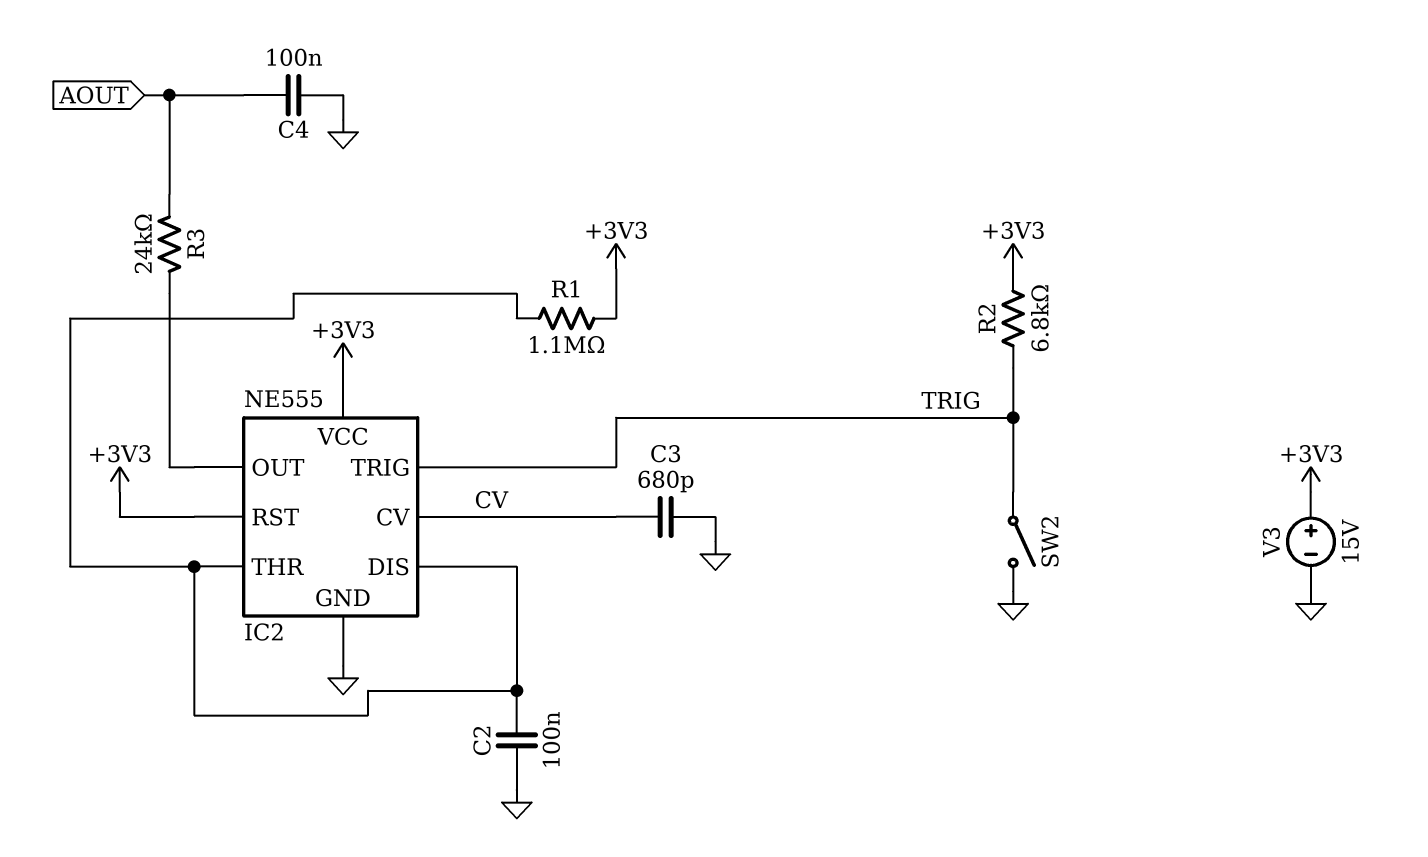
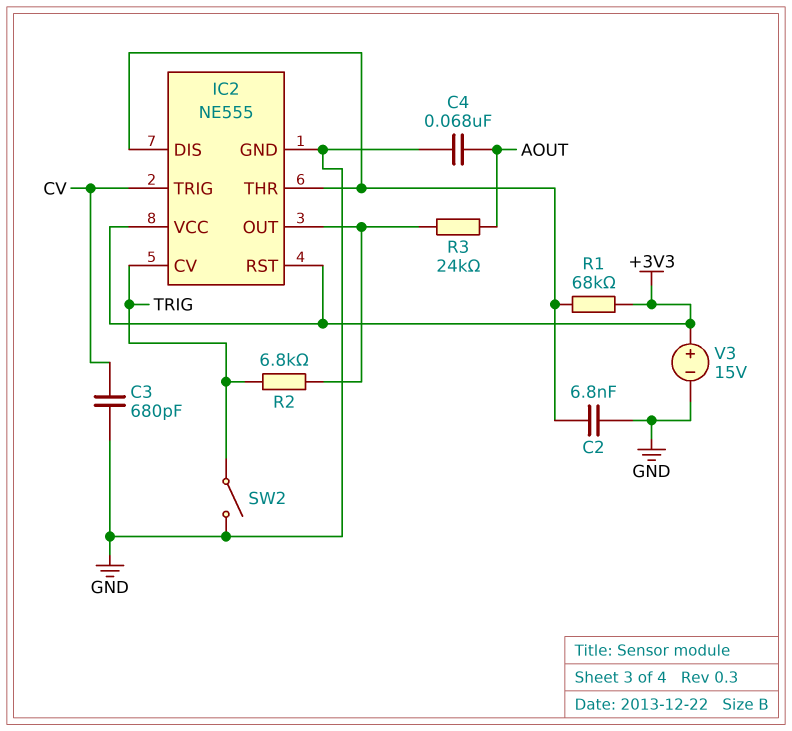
C2: 100nF (GND, IC2/DIS) -> 6.8nF (GND, IC2/DIS)
C4: 100nF (AOUT, GND) -> 68nF (AOUT, GND)
IC2 pin CV: CV -> TRIG
IC2 pin TRIG: TRIG -> CV
R1: 1.1M (+3V3, IC2/DIS) -> 68k (+3V3, IC2/DIS)
R2: 6.8k (+3V3, TRIG) -> 6.8k (IC2/OUT, TRIG)

